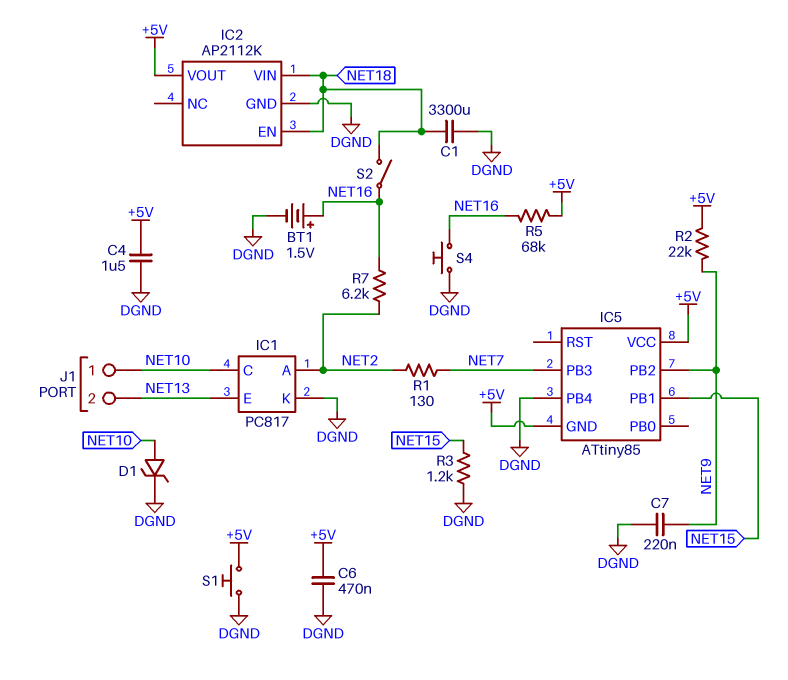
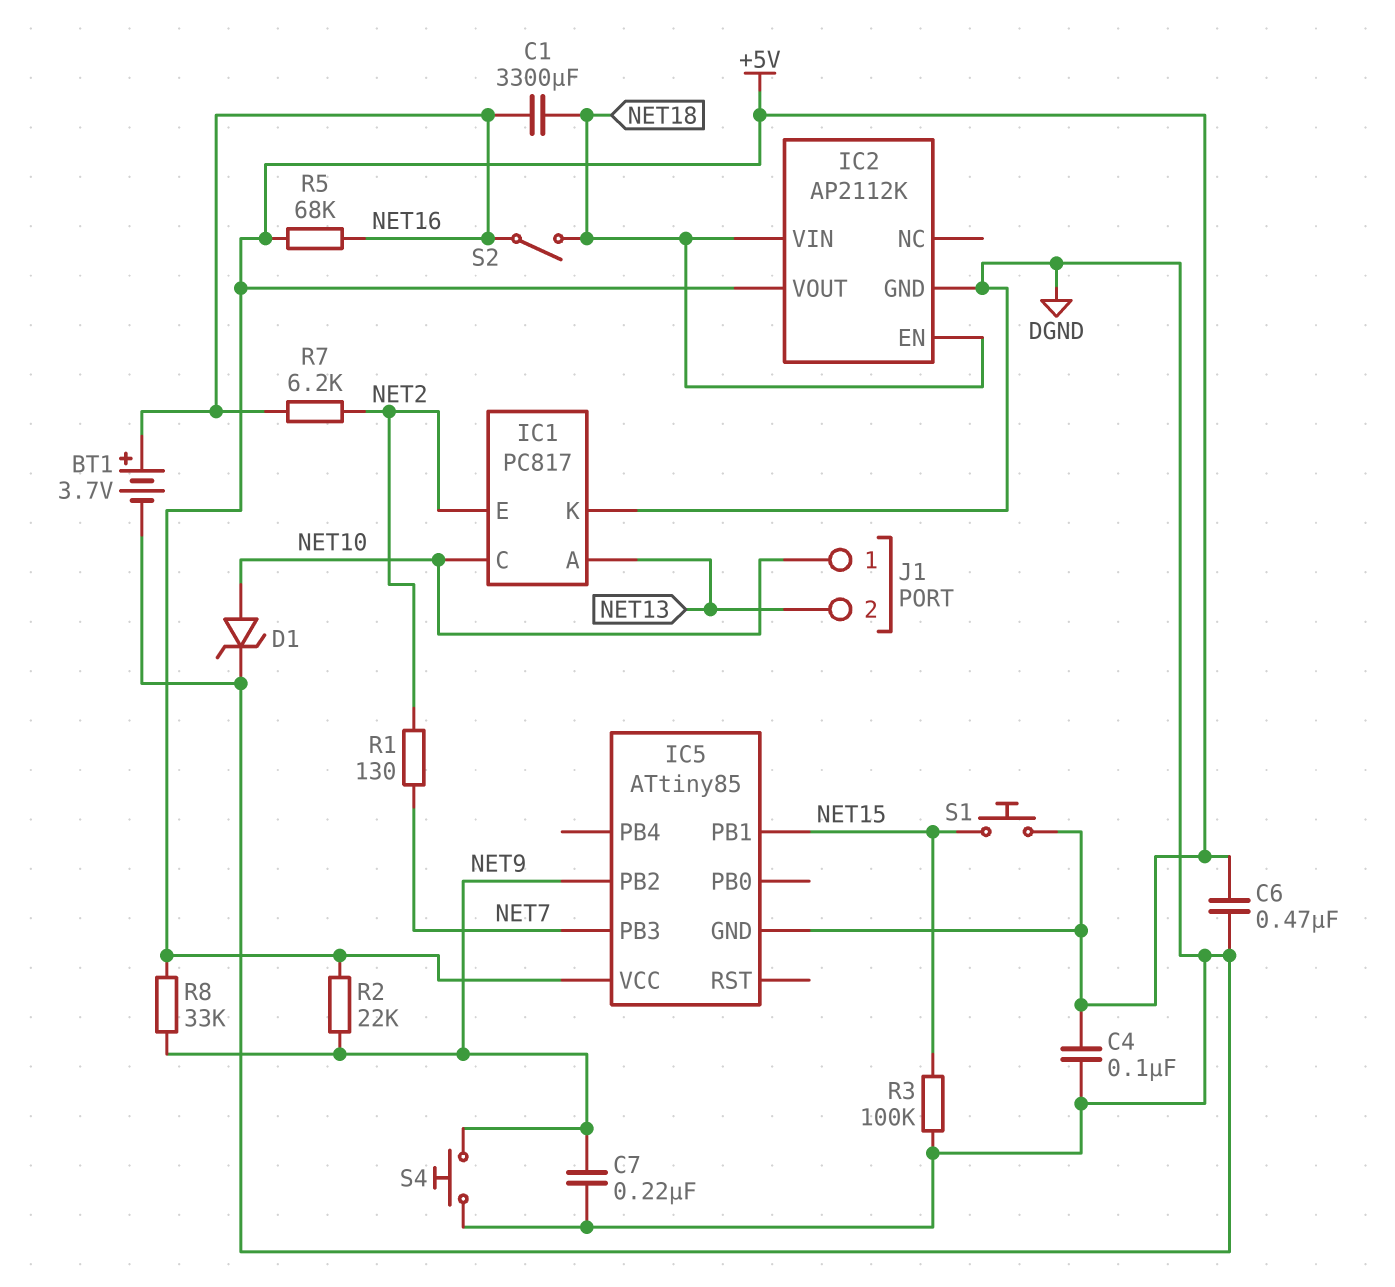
BT1: 1.5V (plus NET16, minus DGND) -> 3.7V (plus NET16, minus DGND)
C1: 3300uF (DGND, NET18) -> 3300uF (NET16, NET18)
C4: 1.5uF (+5V, DGND) -> 100nF (+5V, DGND)
IC1 pin A: NET2 -> NET13
IC1 pin E: NET13 -> NET2
IC5 pin PB4: DGND -> none
R3: 1.2k (DGND, NET15) -> 100k (DGND, NET15)
R8: none -> 33k (+5V, NET9)
S1: button (+5V, DGND) -> button (+5V, NET15)
S4: button (DGND, NET16) -> button (DGND, NET9)

